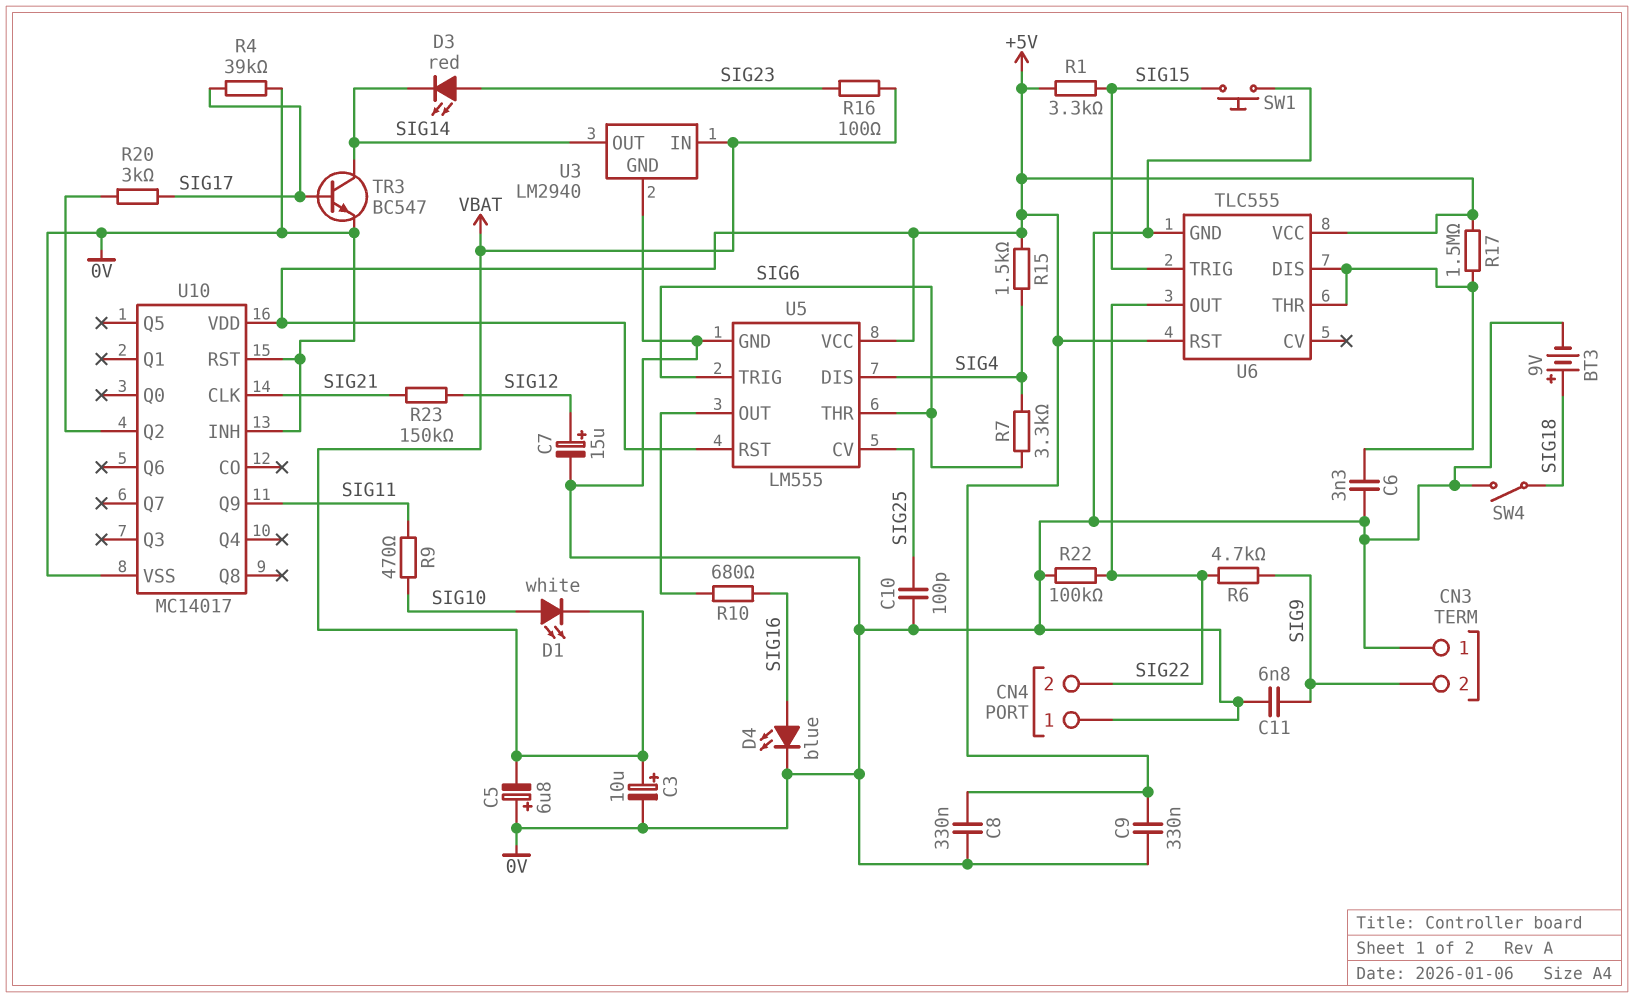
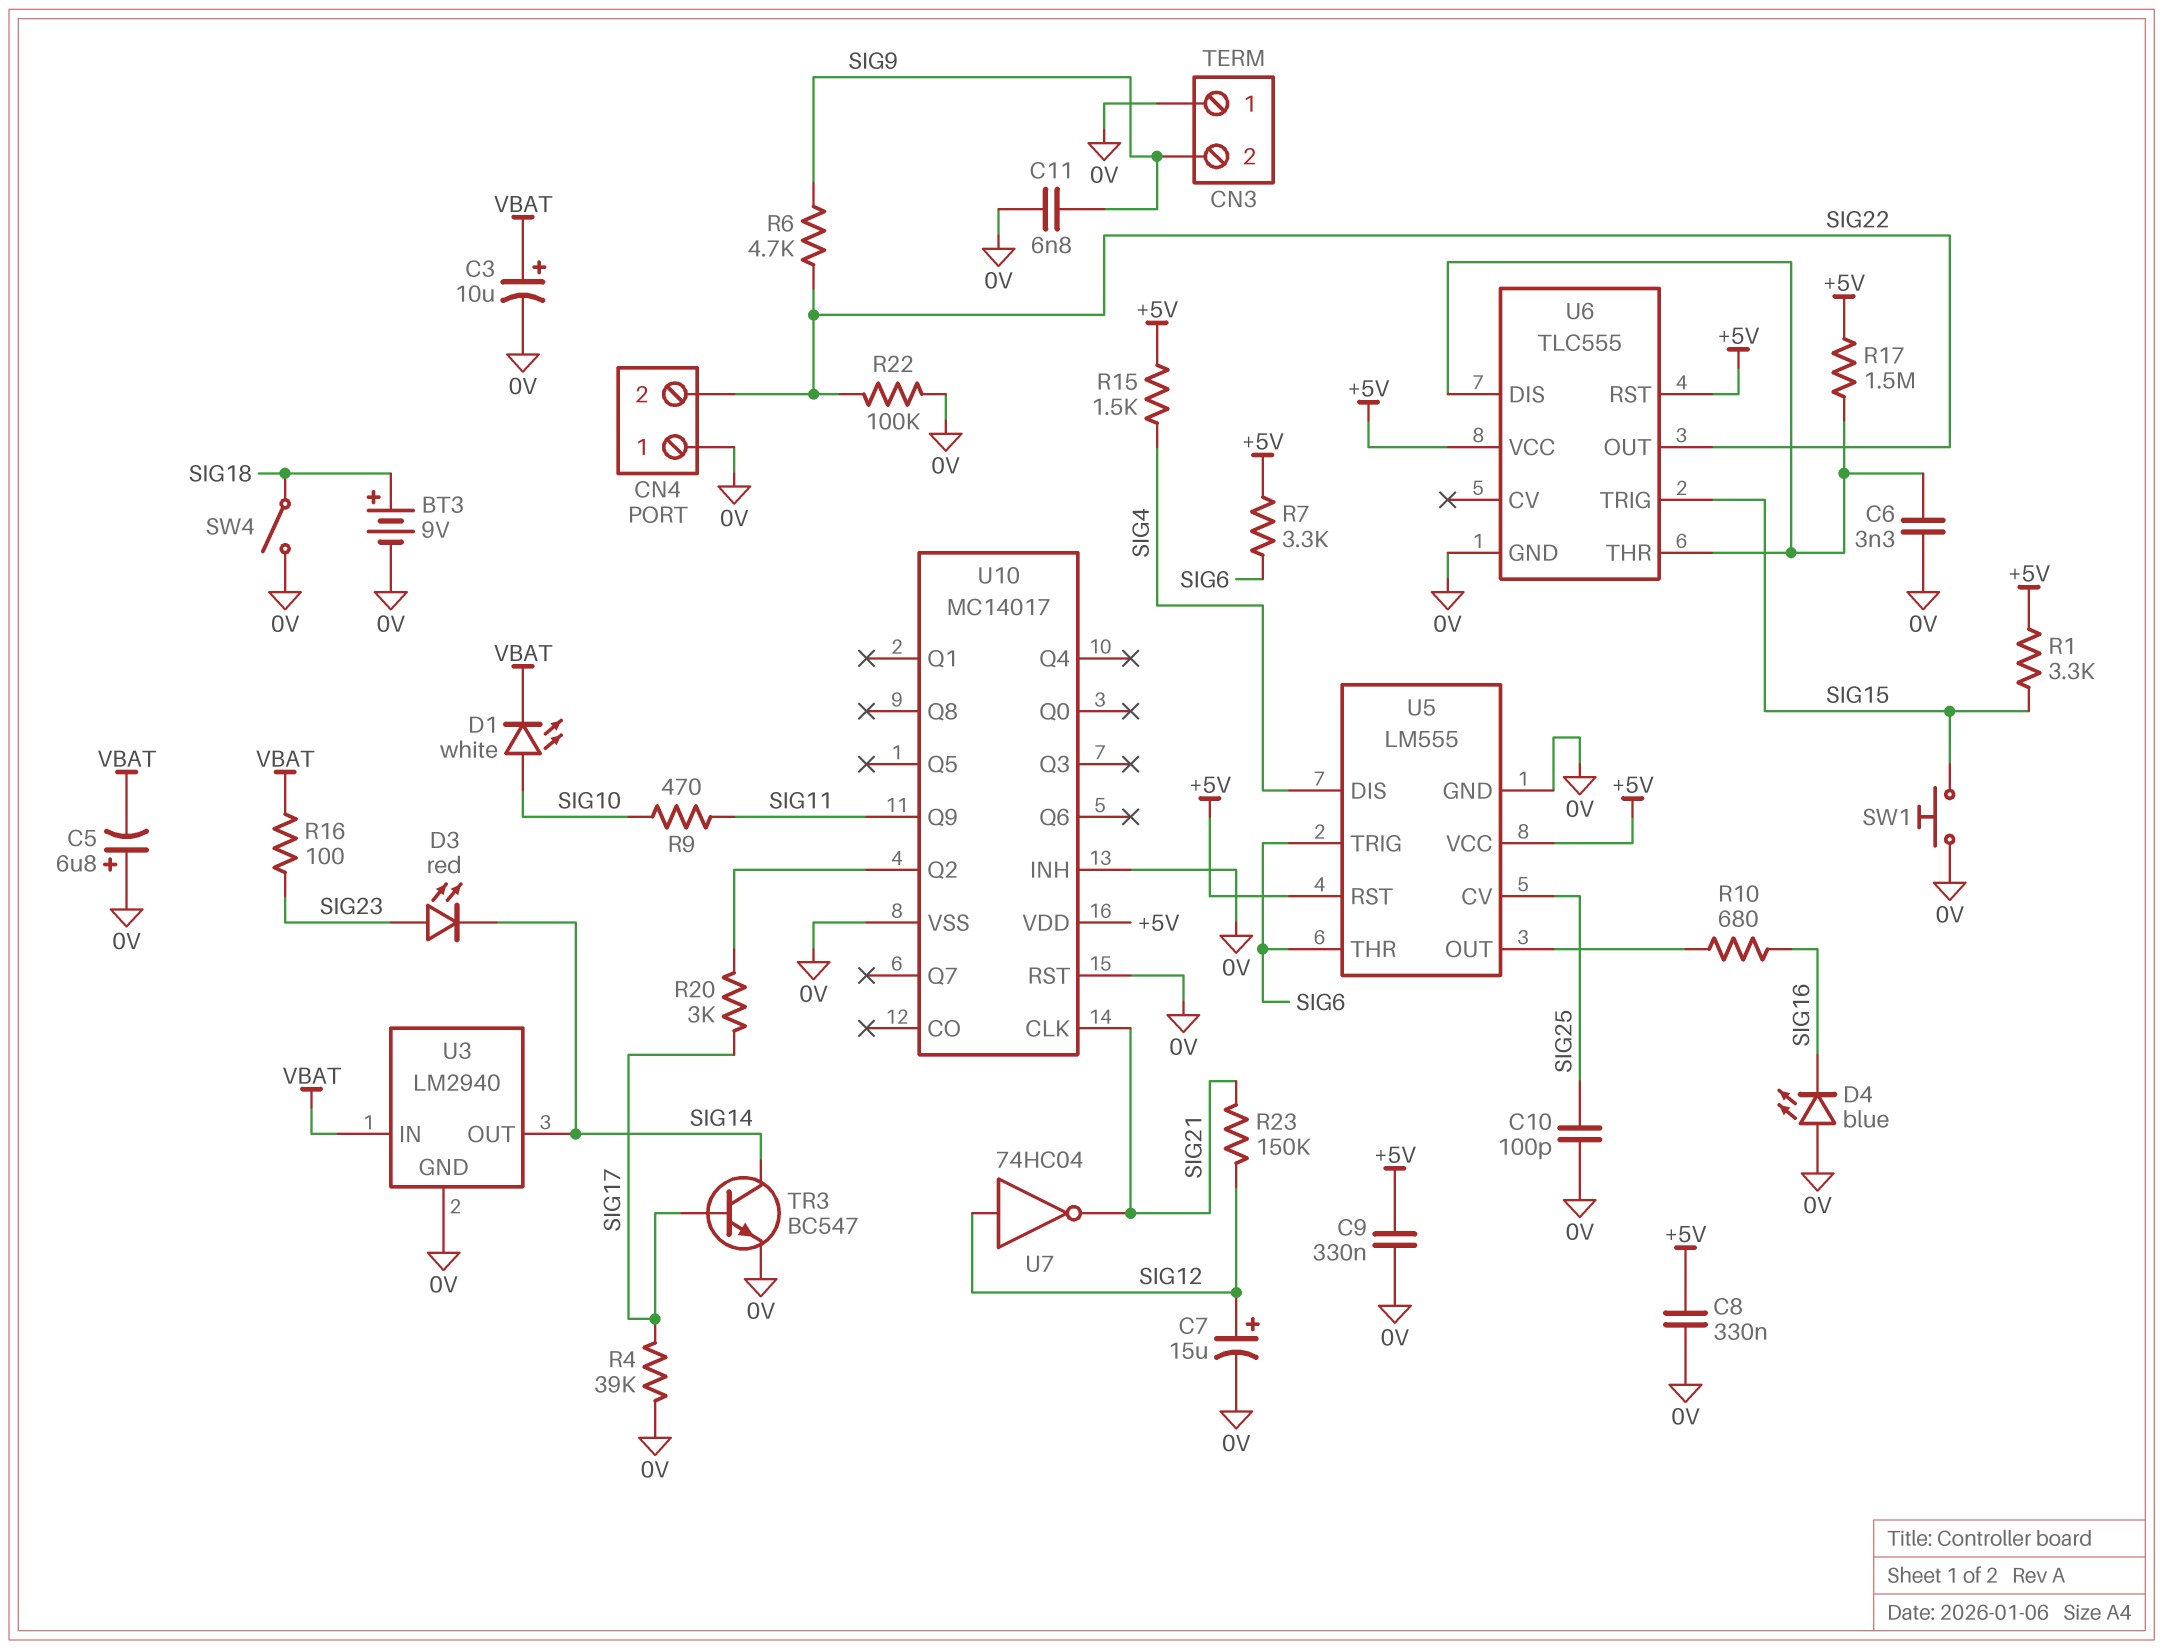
D4: LED blue (A SIG16, K 0V) -> LED blue (A 0V, K SIG16)
R7: 3.3k (SIG4, SIG6) -> 3.3k (+5V, SIG6)
U7: none -> NOT 74HC04 (in SIG12, out SIG21)

